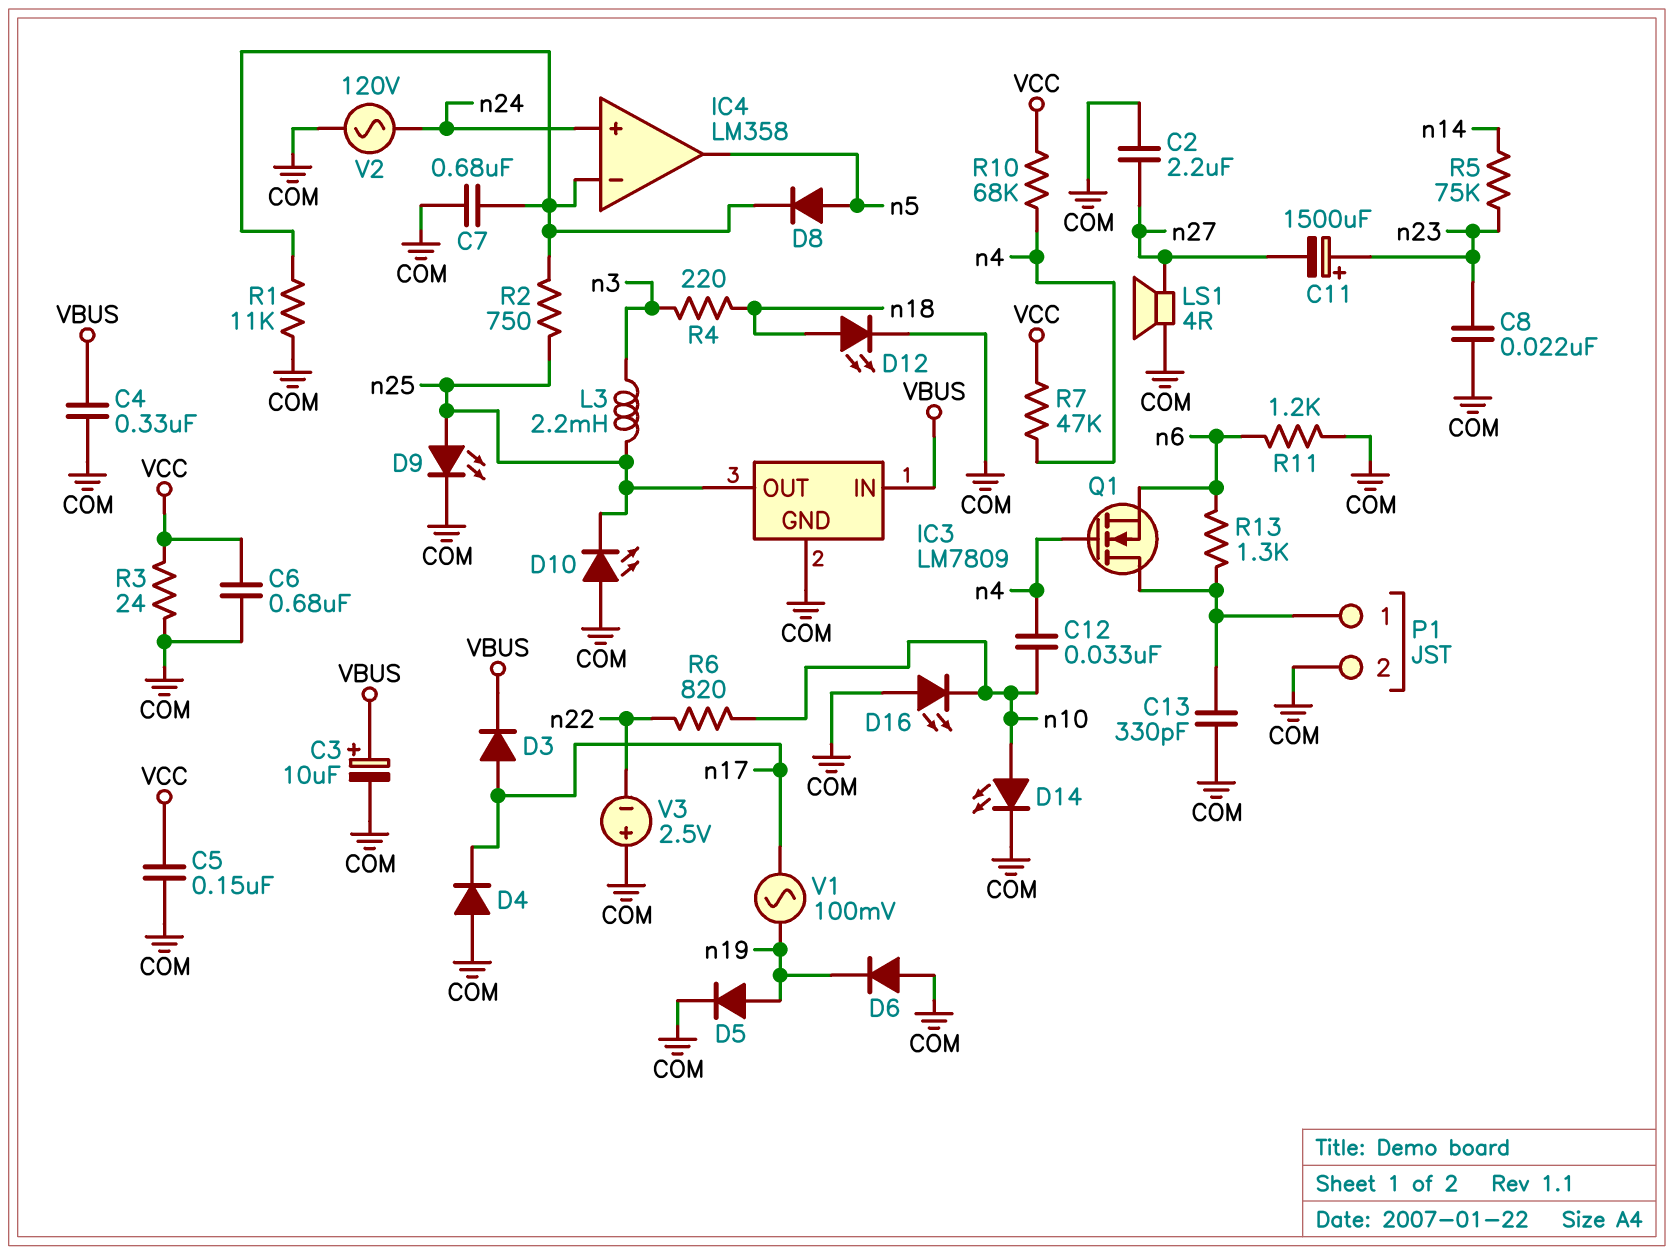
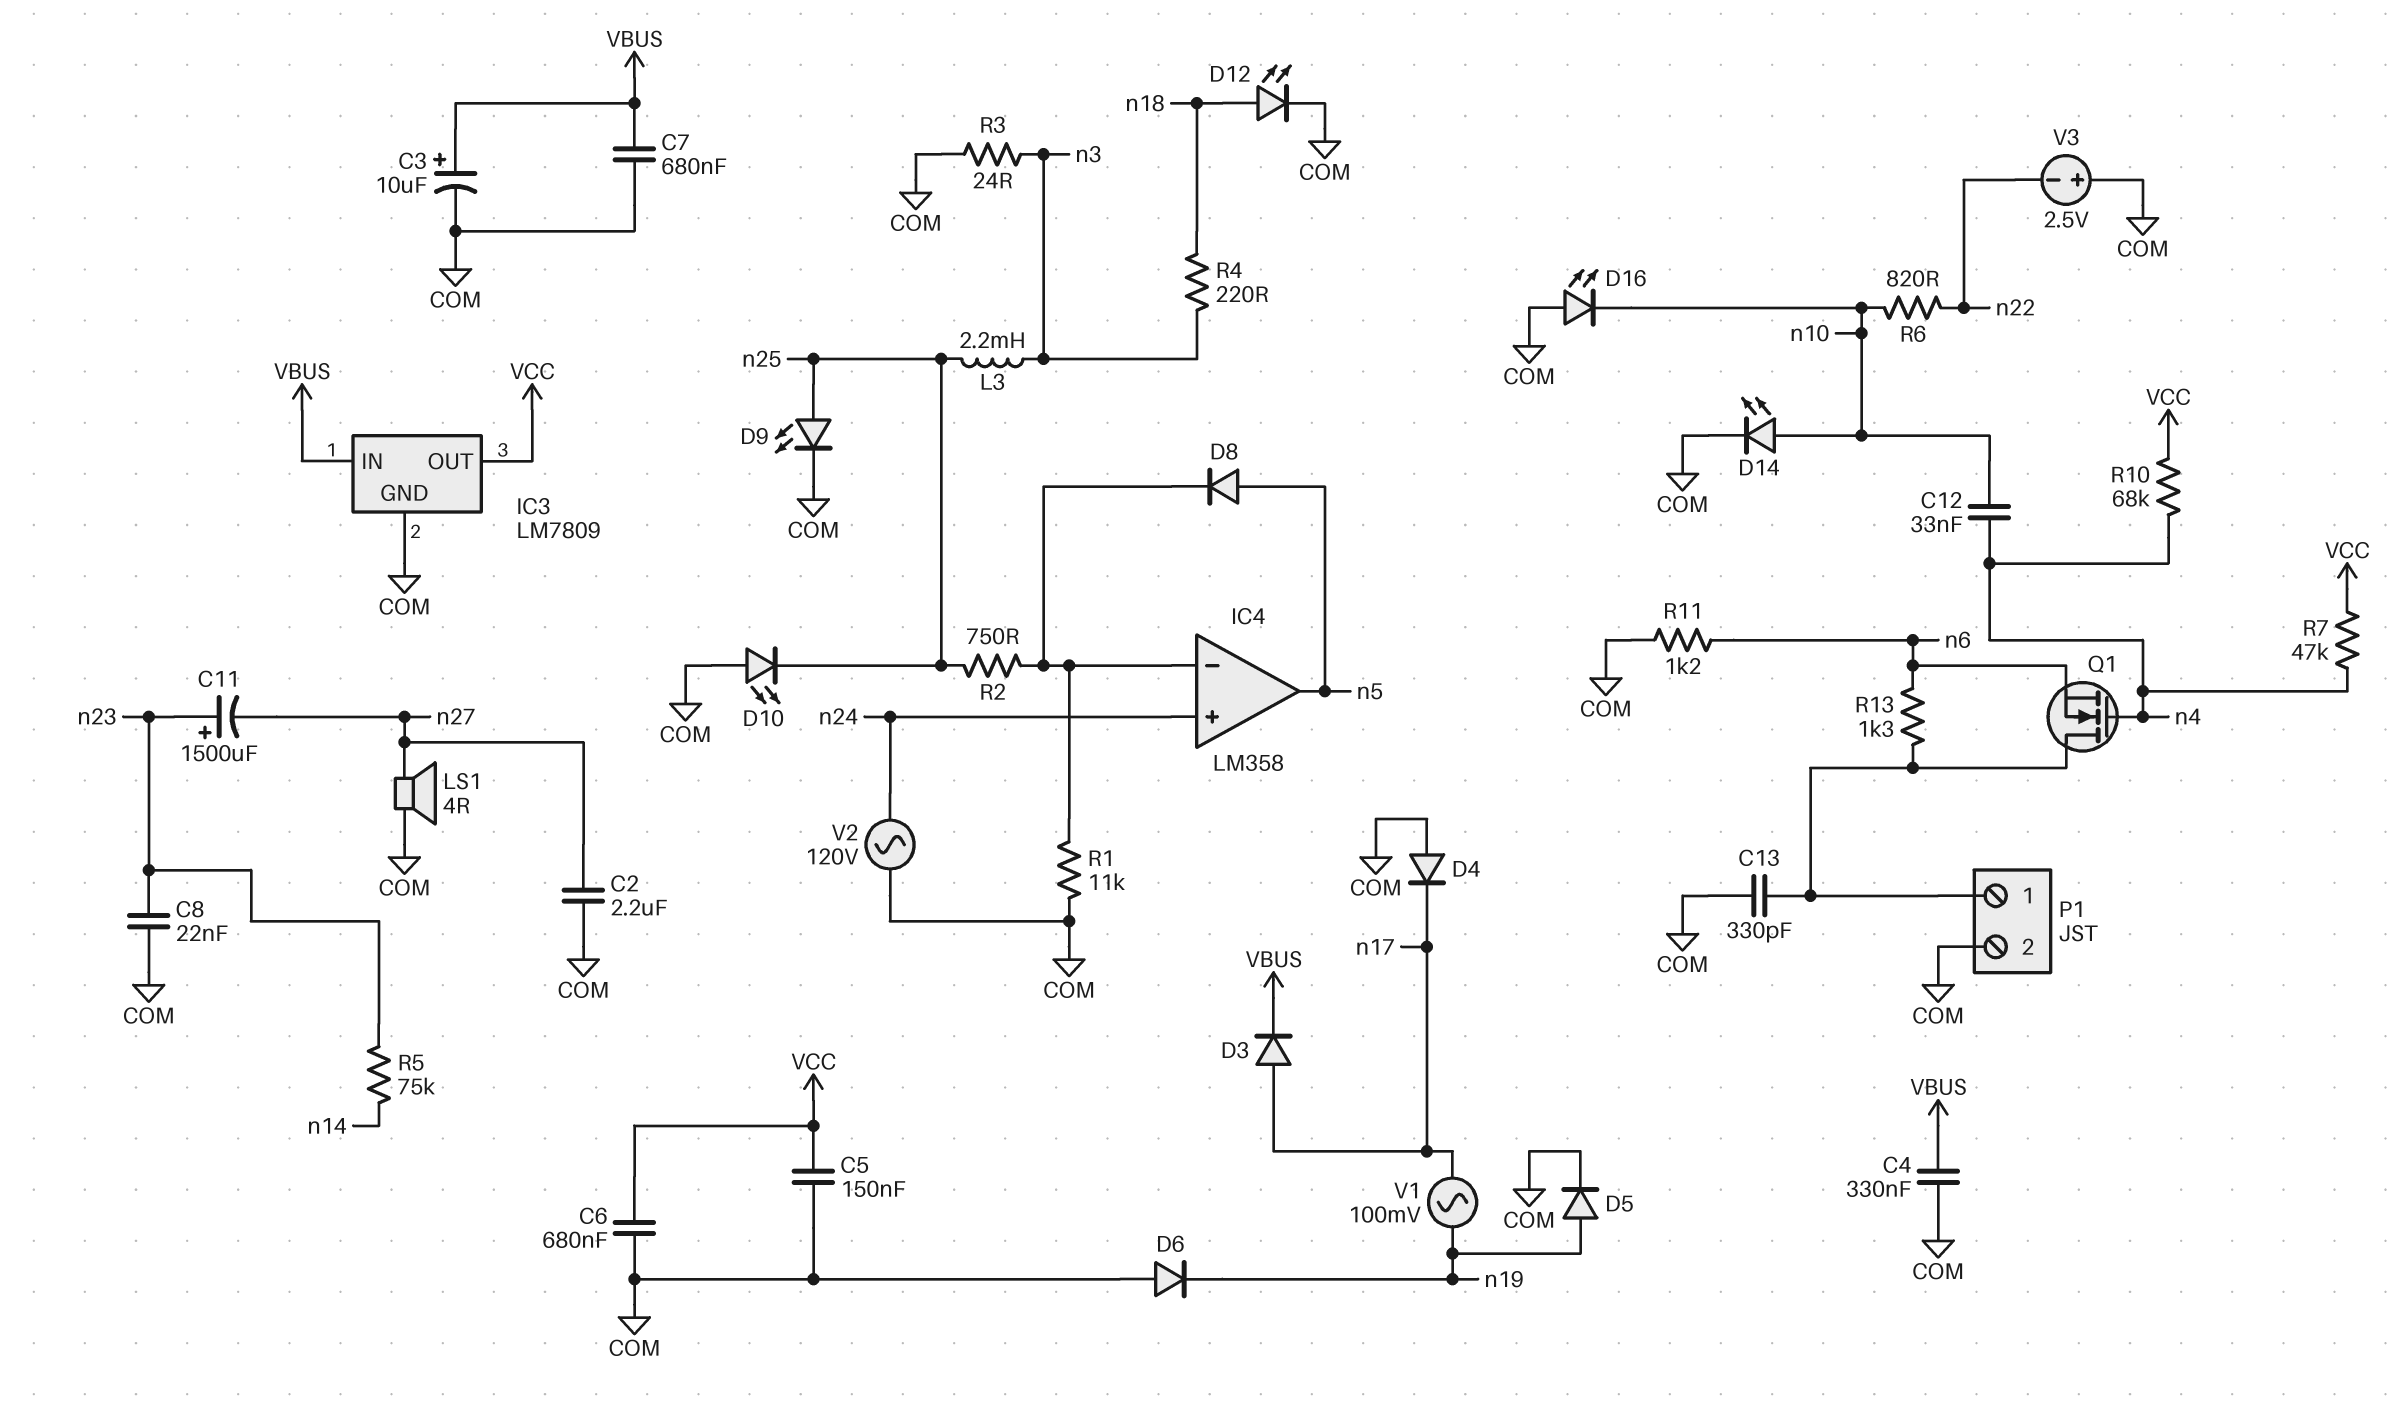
C7: 680nF (COM, IC4/in-) -> 680nF (COM, VBUS)
IC3 pin OUT: n25 -> VCC
R3: 24 (COM, VCC) -> 24 (COM, n3)

